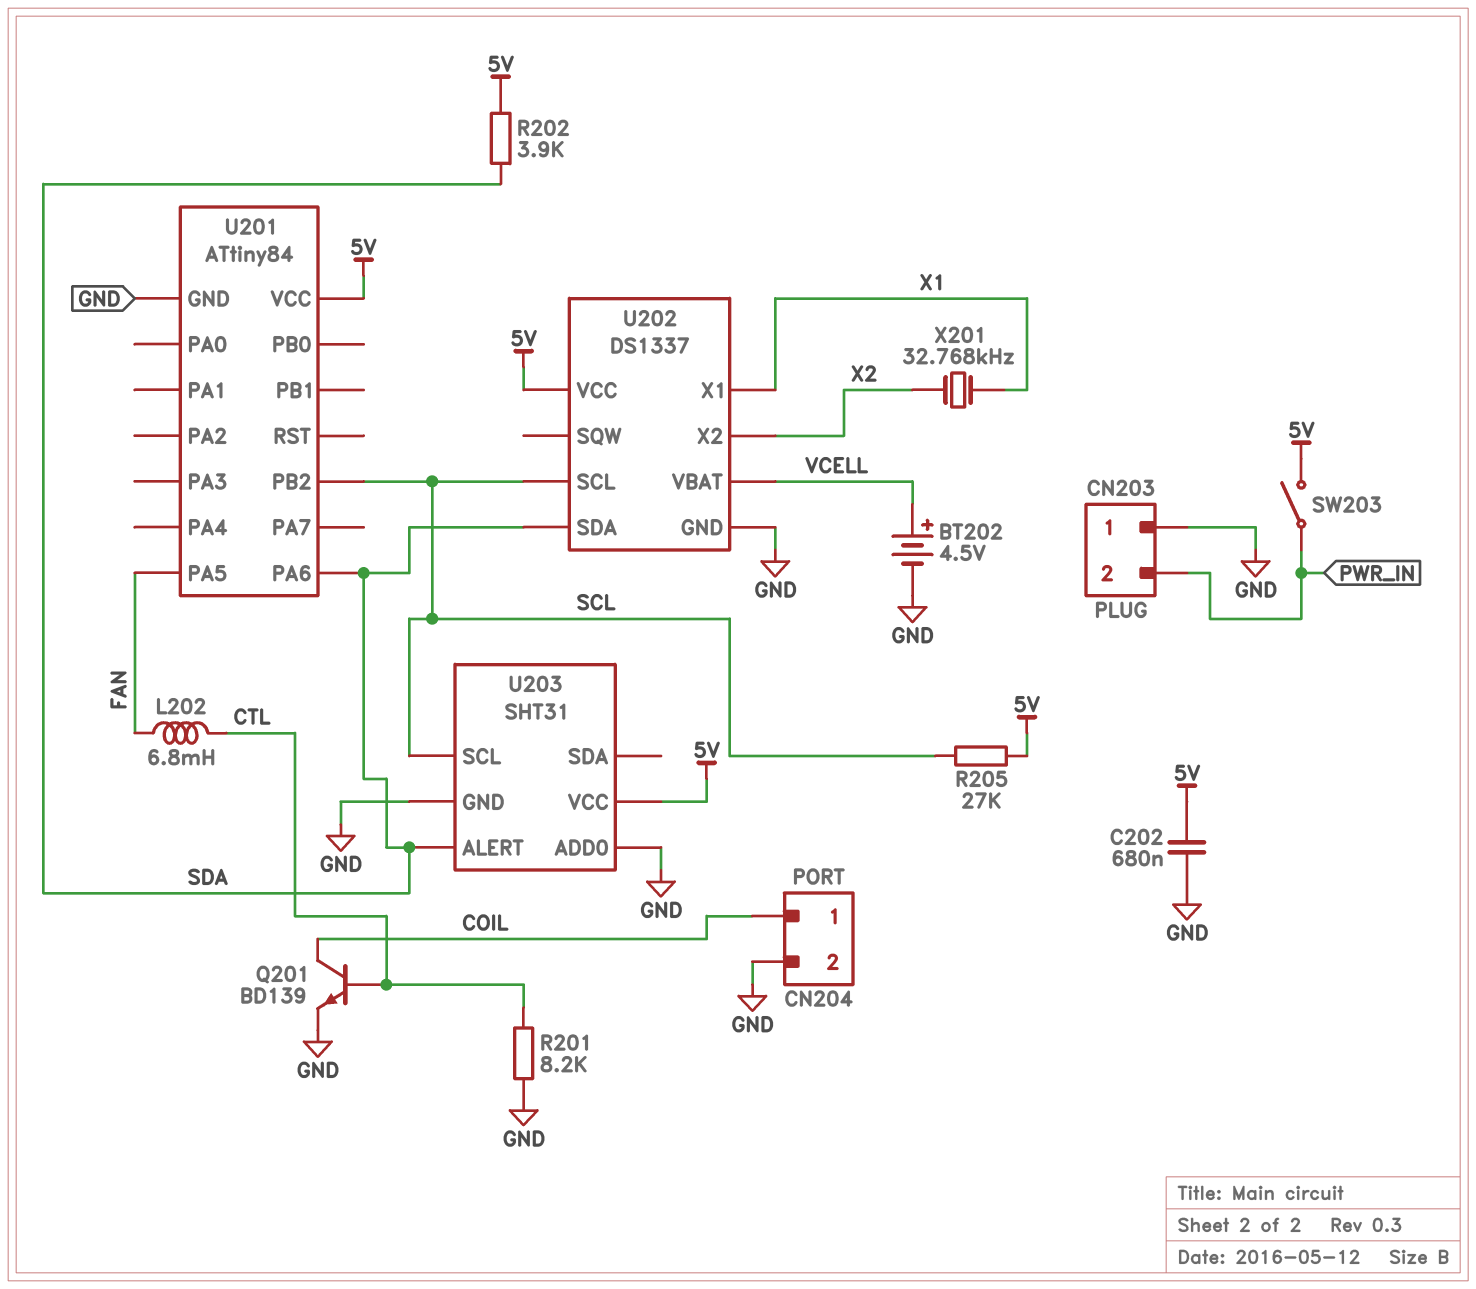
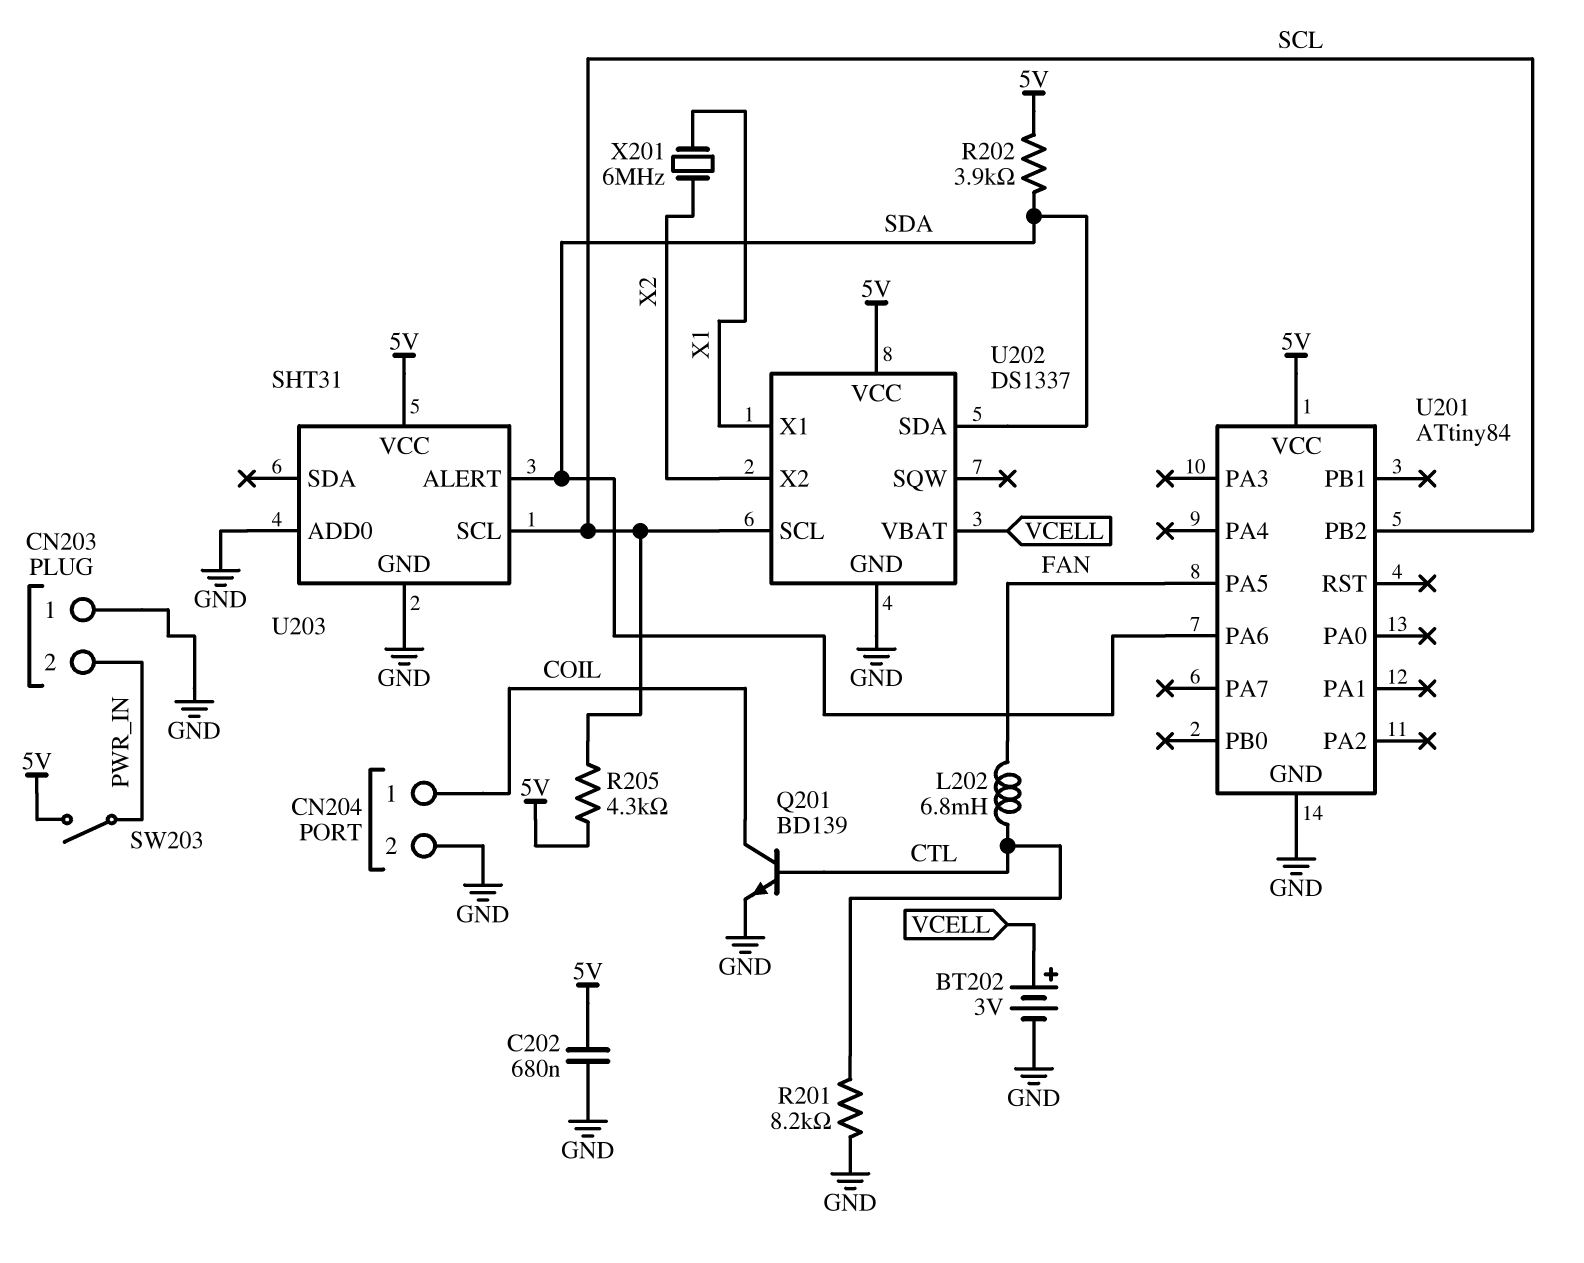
BT202: 4.5V (plus VCELL, minus GND) -> 3V (plus VCELL, minus GND)
R205: 27k (5V, SCL) -> 4.3k (5V, SCL)
X201: 32.768kHz (X1, X2) -> 6MHz (X1, X2)

